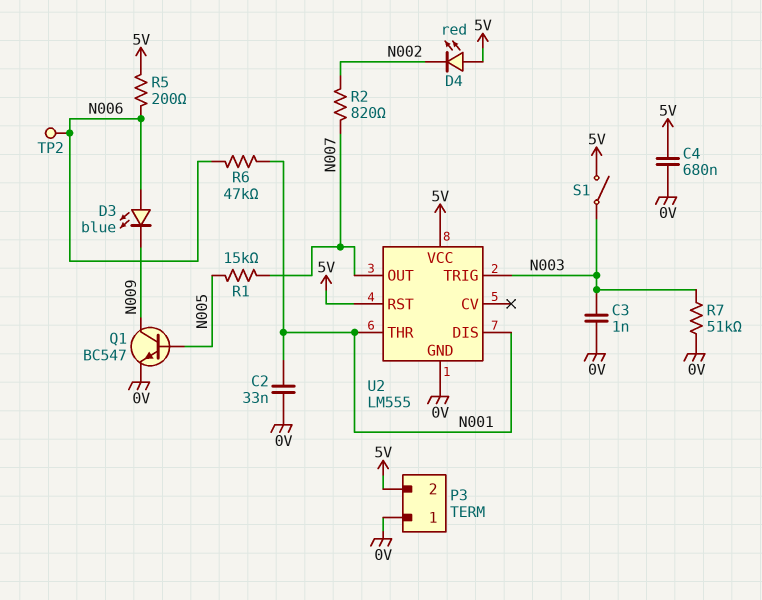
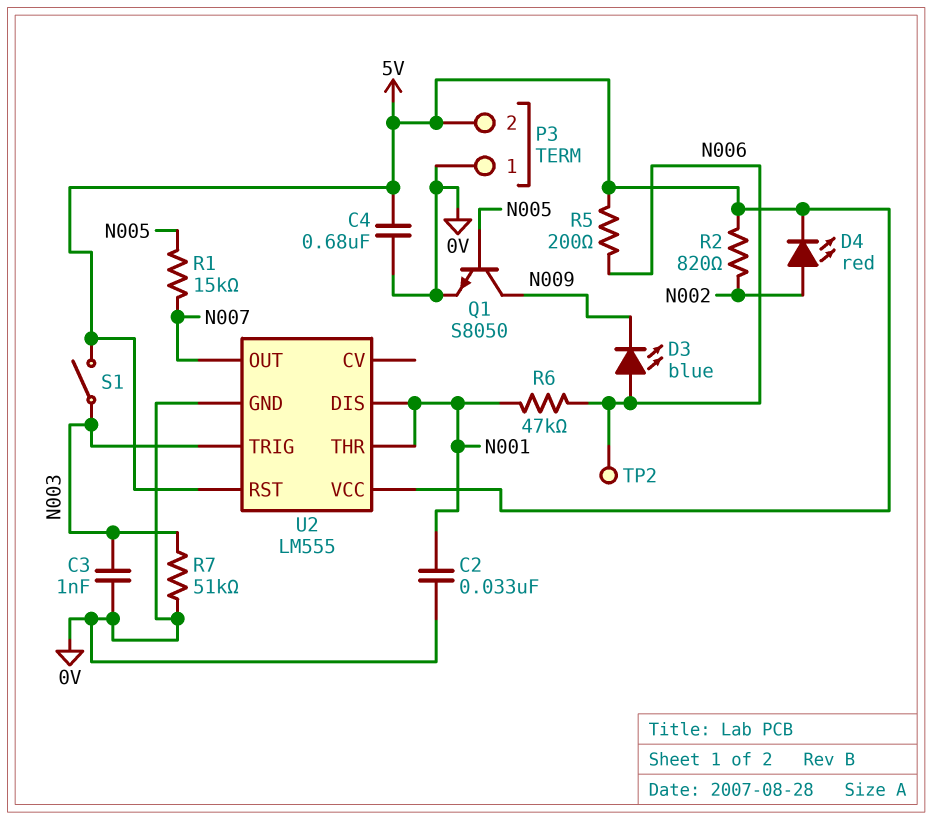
D4: LED red (A 5V, K N002) -> LED red (A N002, K 5V)
Q1: NPN BC547 (B N005, C N009, E 0V) -> NPN S8050 (B N005, C N009, E 0V)
R2: 820 (N002, N007) -> 820 (5V, N002)

